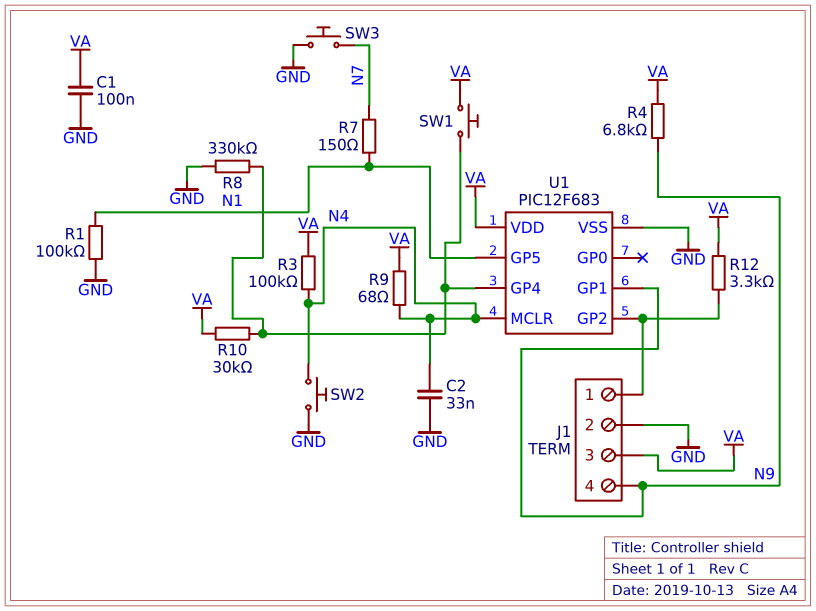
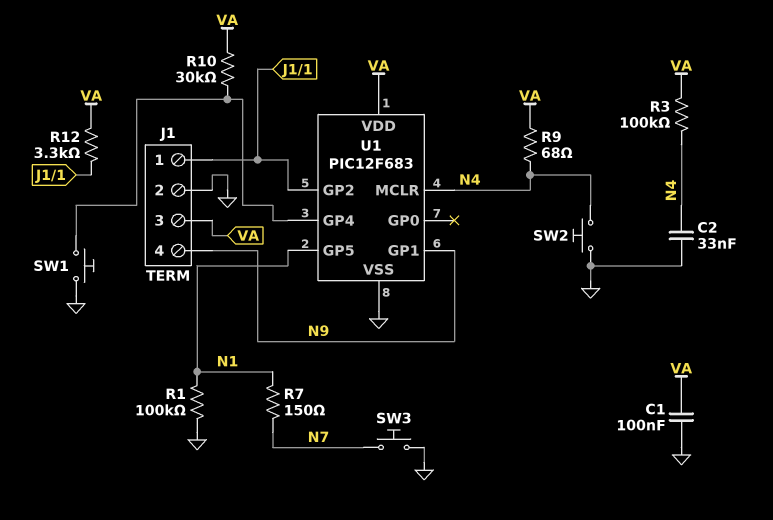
R4: 6.8k (N9, VA) -> none
R8: 330k (GND, U1/GP4) -> none
SW1: button (U1/GP4, VA) -> button (GND, U1/GP4)

